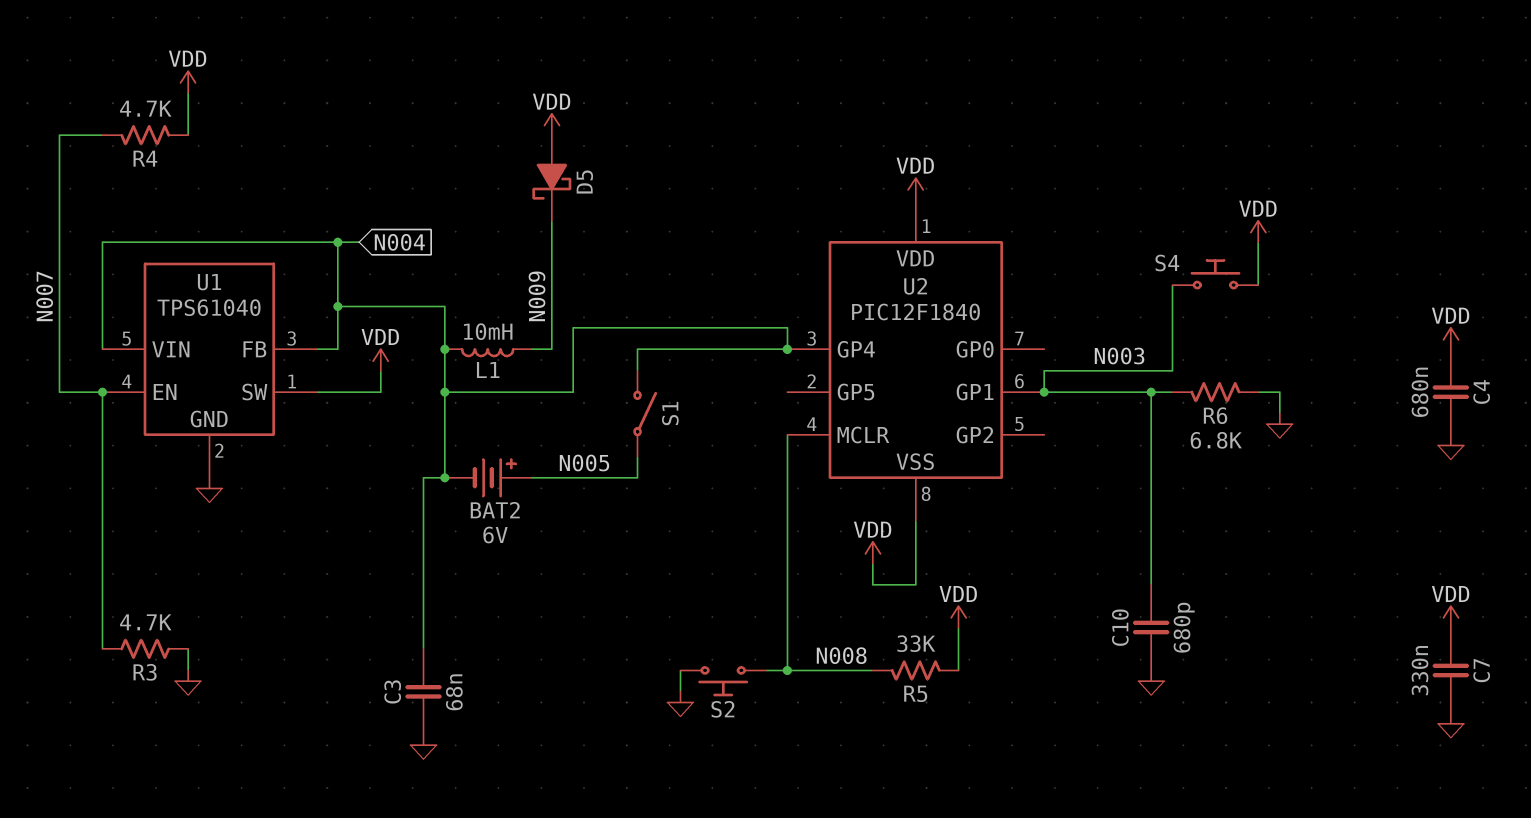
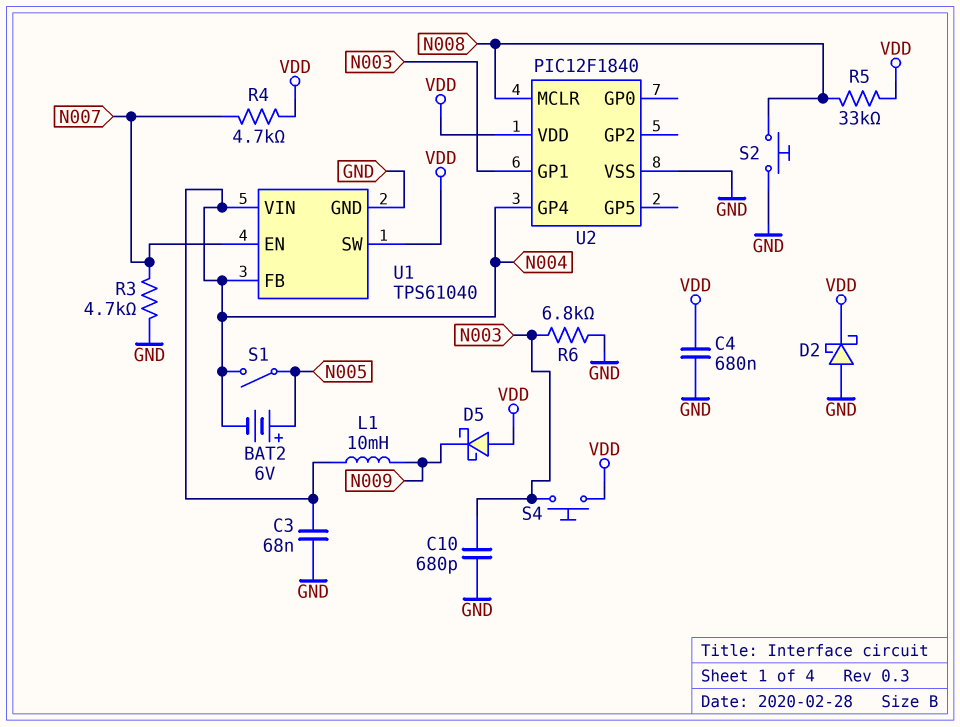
C7: 330nF (GND, VDD) -> none
D2: none -> schottky (A GND, K VDD)
U2 pin VSS: VDD -> GND

